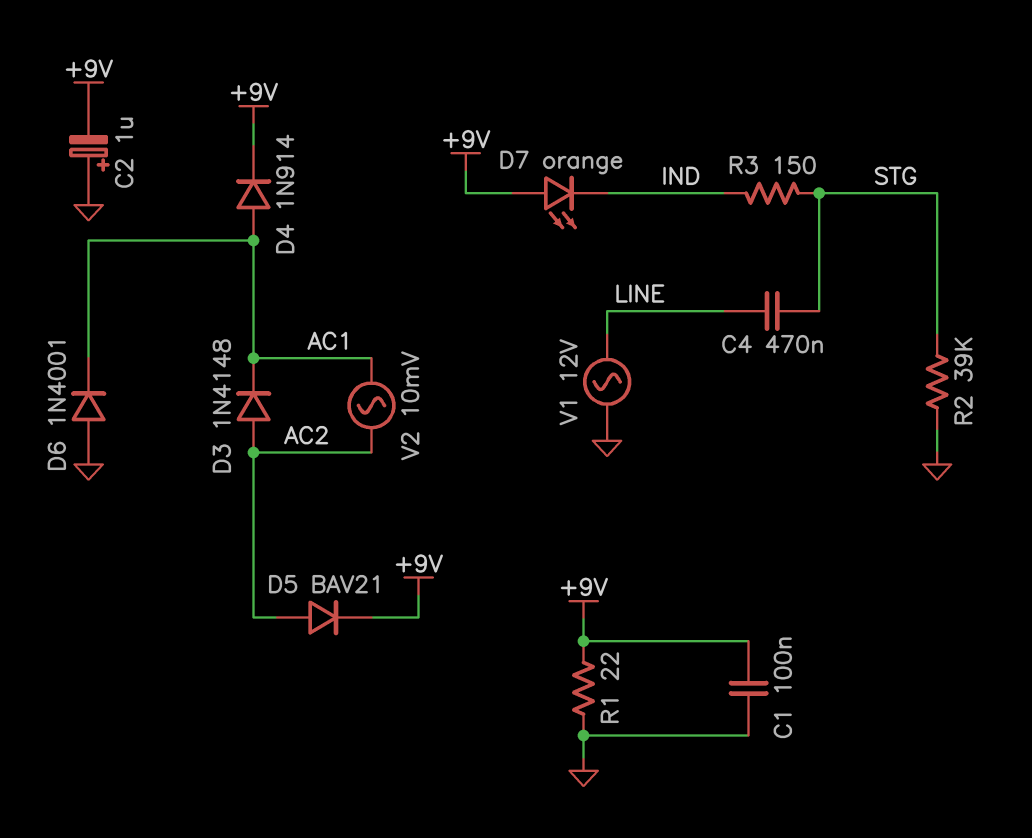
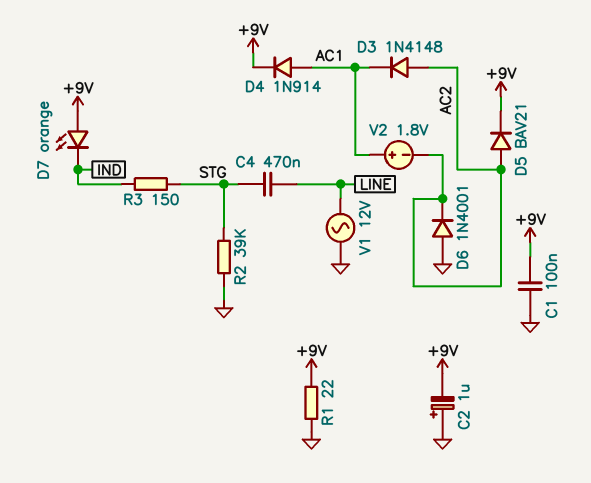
D6: diode 1N4001 (A GND, K AC1) -> diode 1N4001 (A GND, K AC2)
V2: AC 10mV (AC1, AC2) -> 1.8V (plus AC1, minus AC2)

